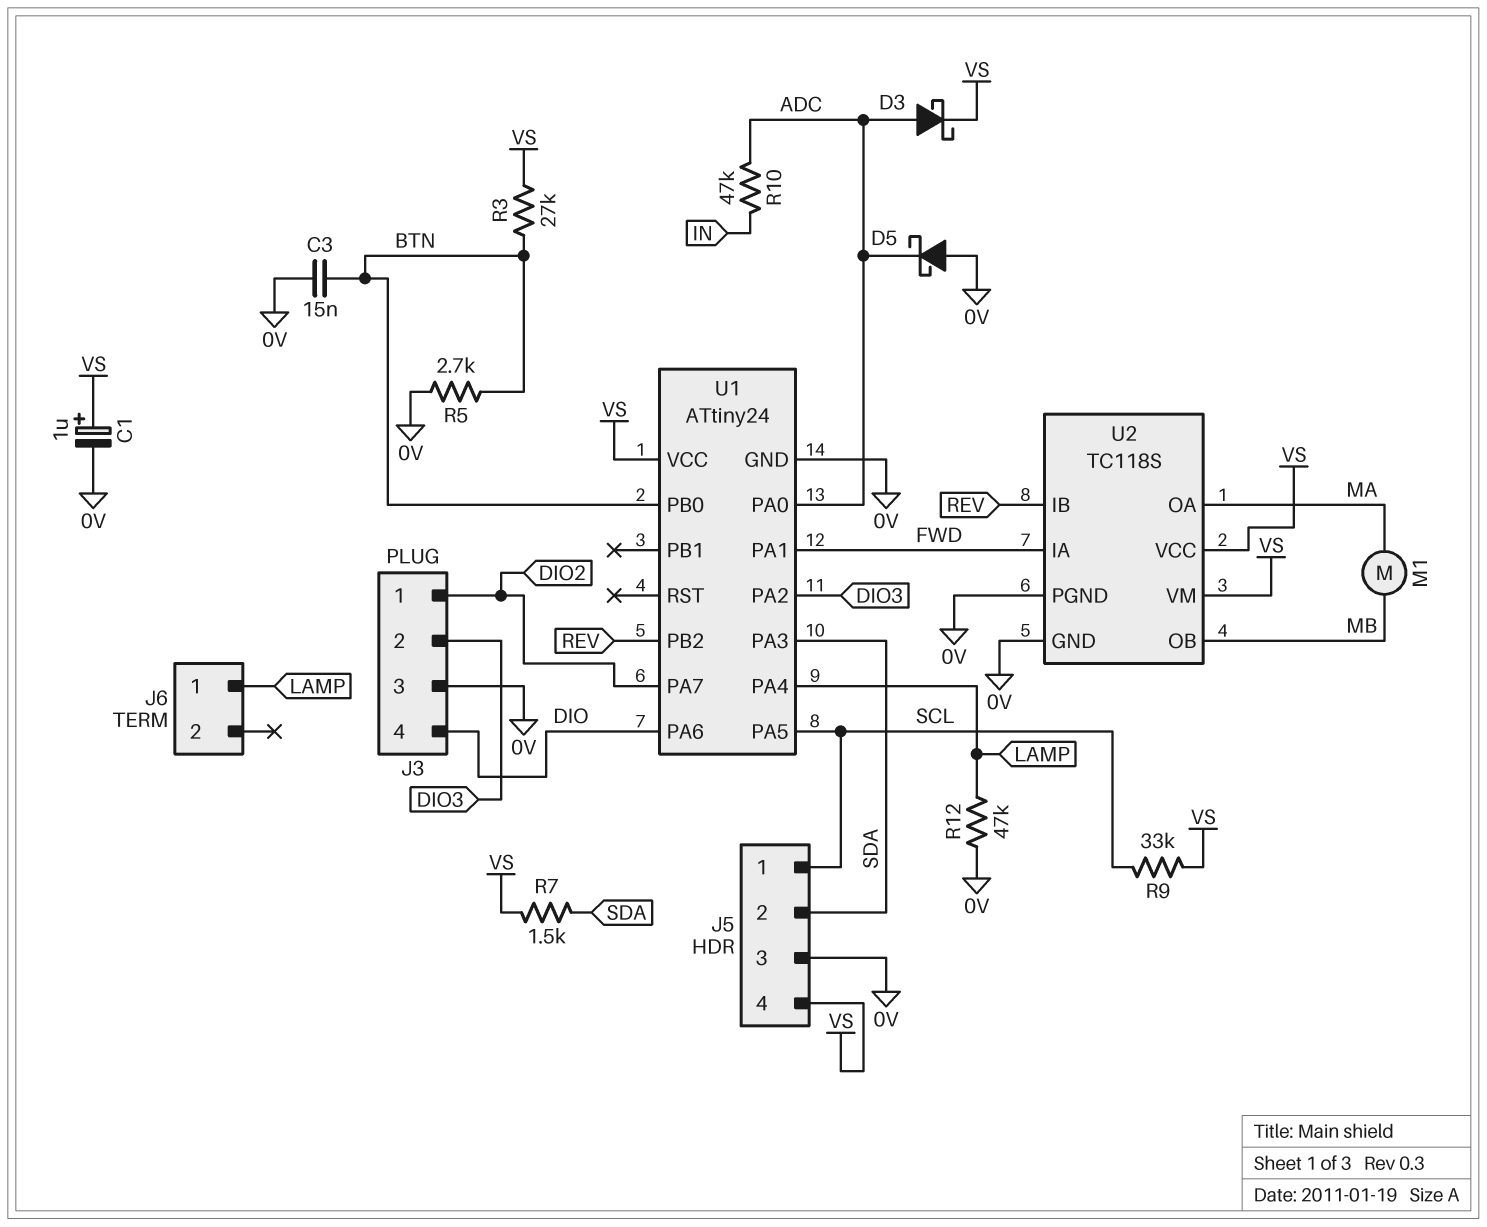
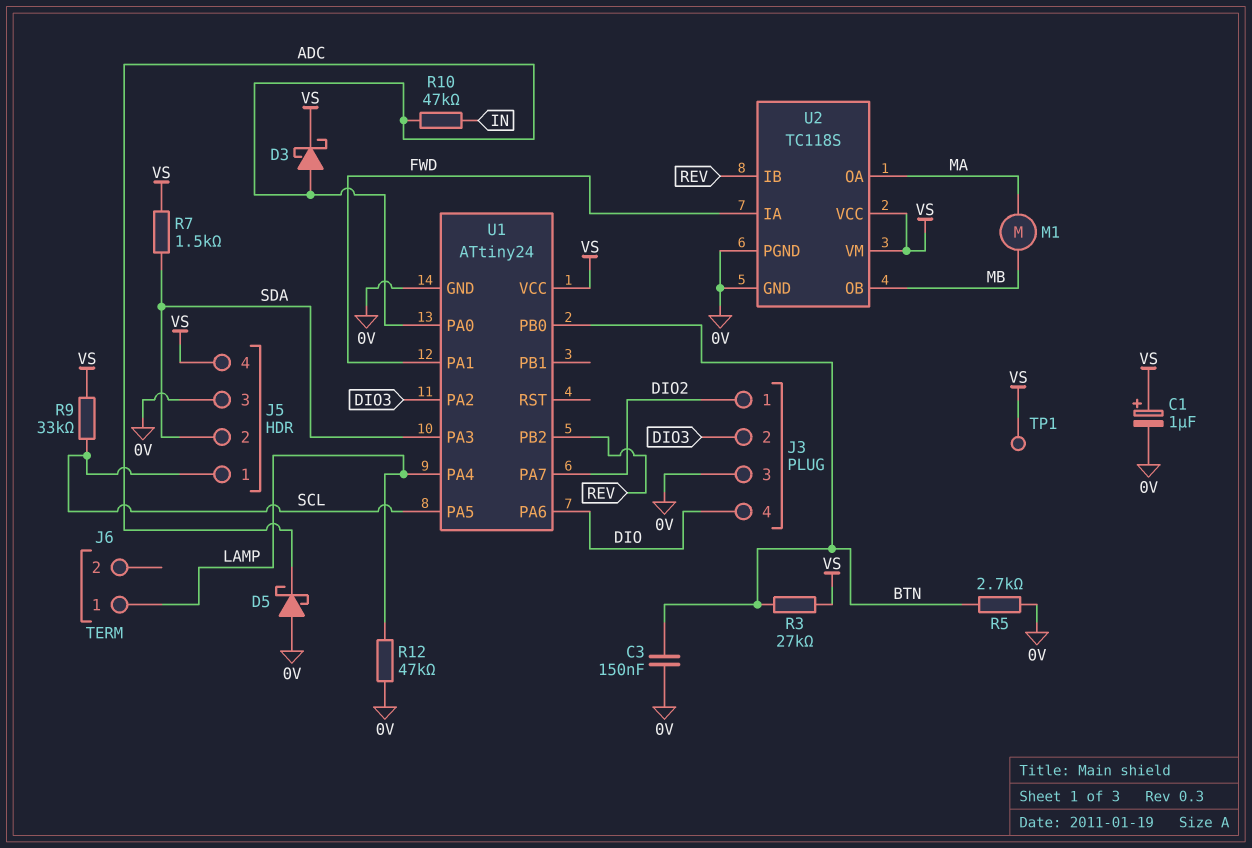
C3: 15nF (0V, BTN) -> 150nF (0V, BTN)
TP1: none -> test point (VS)

